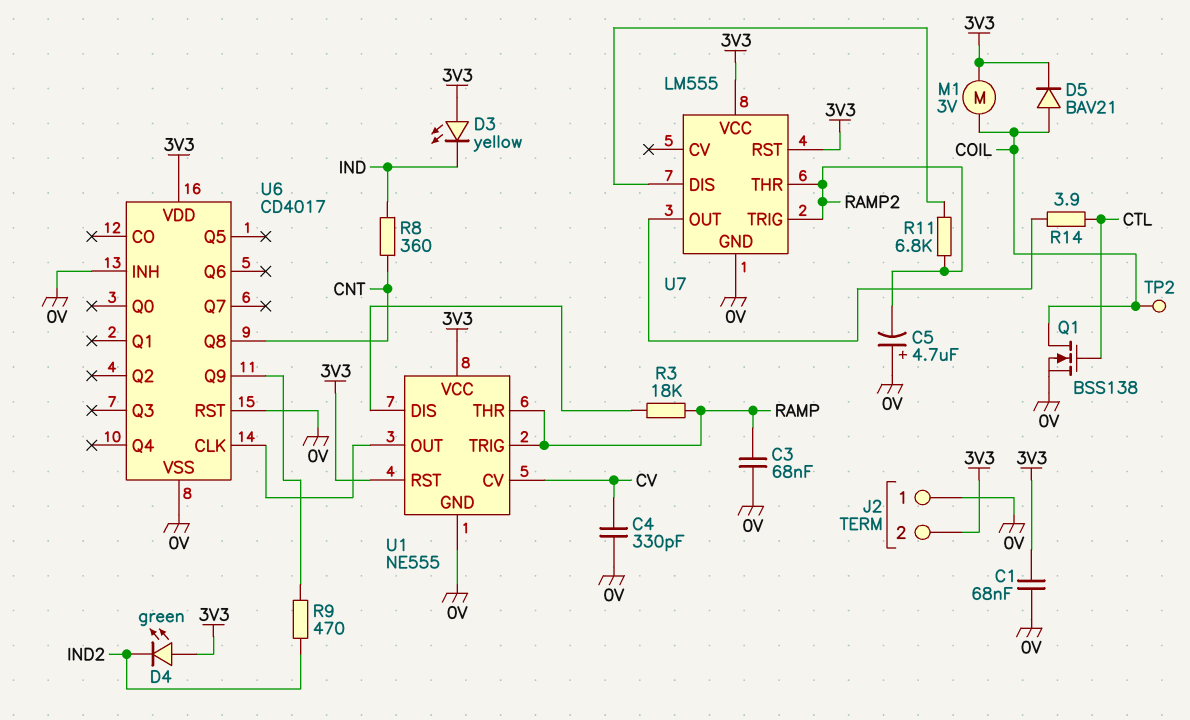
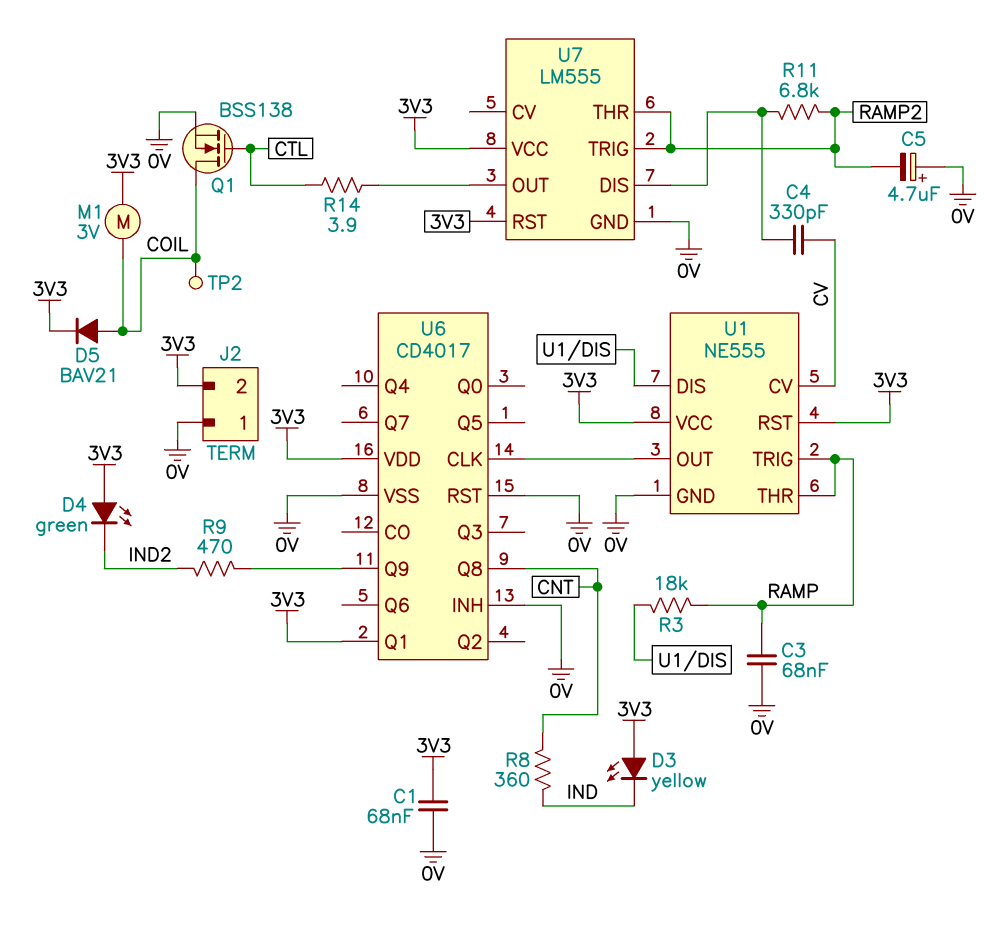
C4: 330pF (0V, CV) -> 330pF (CV, U7/DIS)
U6 pin Q1: none -> 3V3

